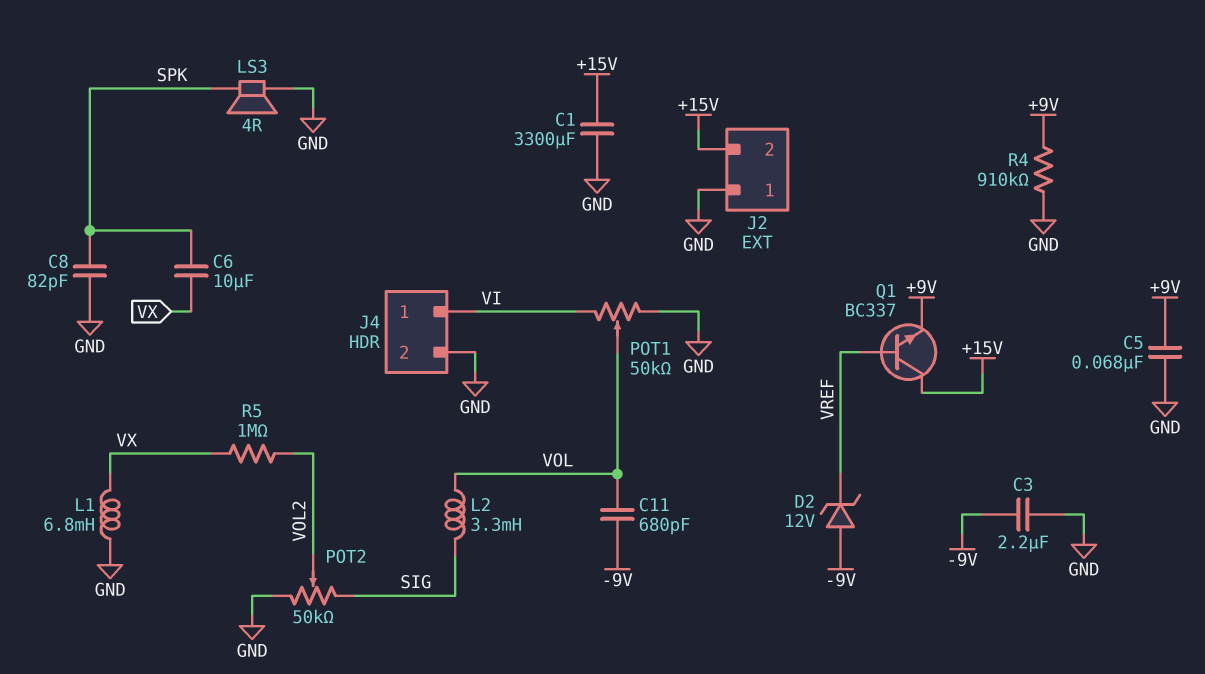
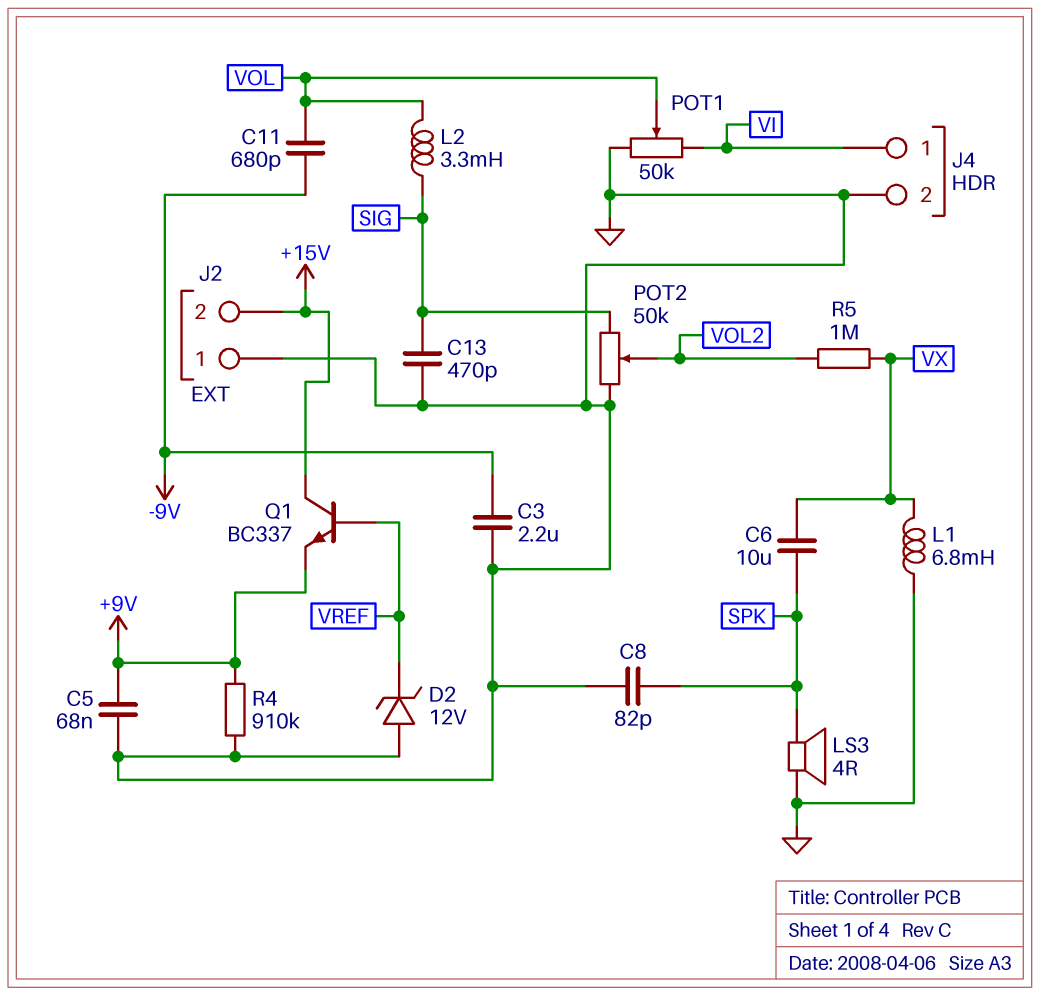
C1: 3300uF (+15V, GND) -> none
C13: none -> 470pF (GND, SIG)
D2: zener 12V (A -9V, K VREF) -> zener 12V (A GND, K VREF)

